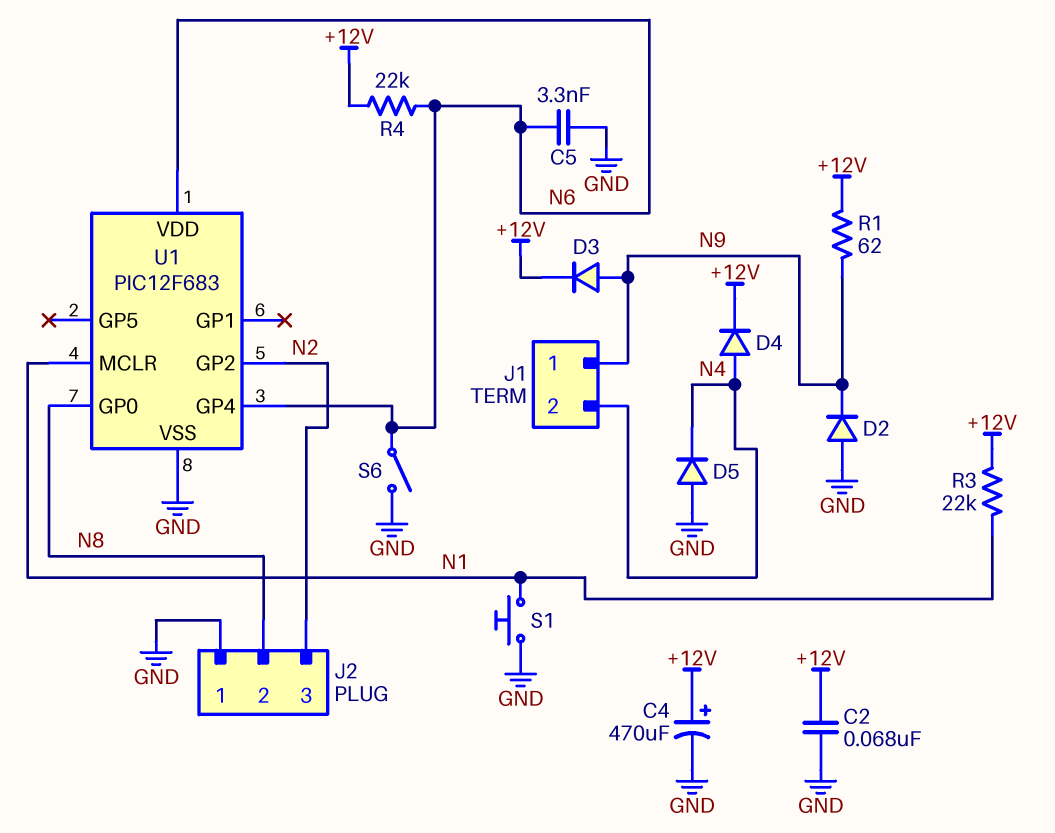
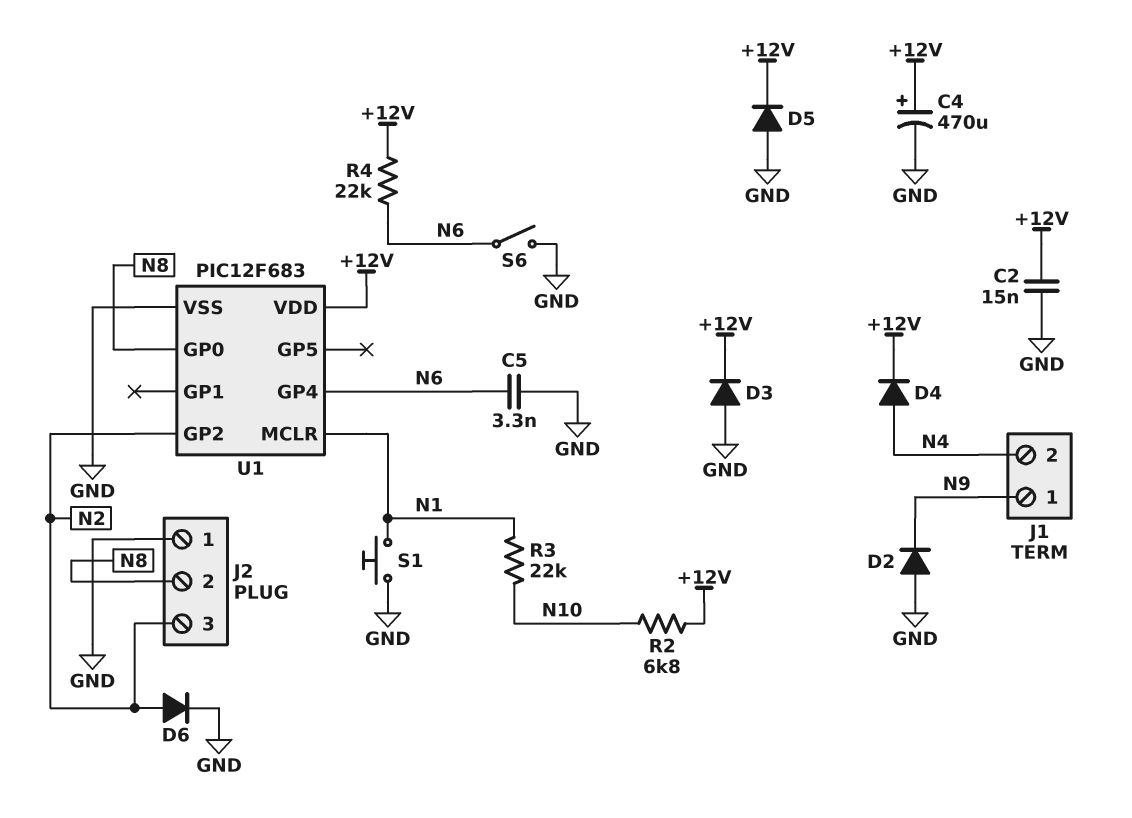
C2: 68nF (+12V, GND) -> 15nF (+12V, GND)
D3: diode (A N9, K +12V) -> diode (A GND, K +12V)
D5: diode (A GND, K N4) -> diode (A GND, K +12V)
D6: none -> diode (A N2, K GND)
R1: 62 (+12V, N9) -> none
R2: none -> 6.8k (+12V, N10)
R3: 22k (+12V, N1) -> 22k (N1, N10)
U1 pin VDD: N6 -> +12V

